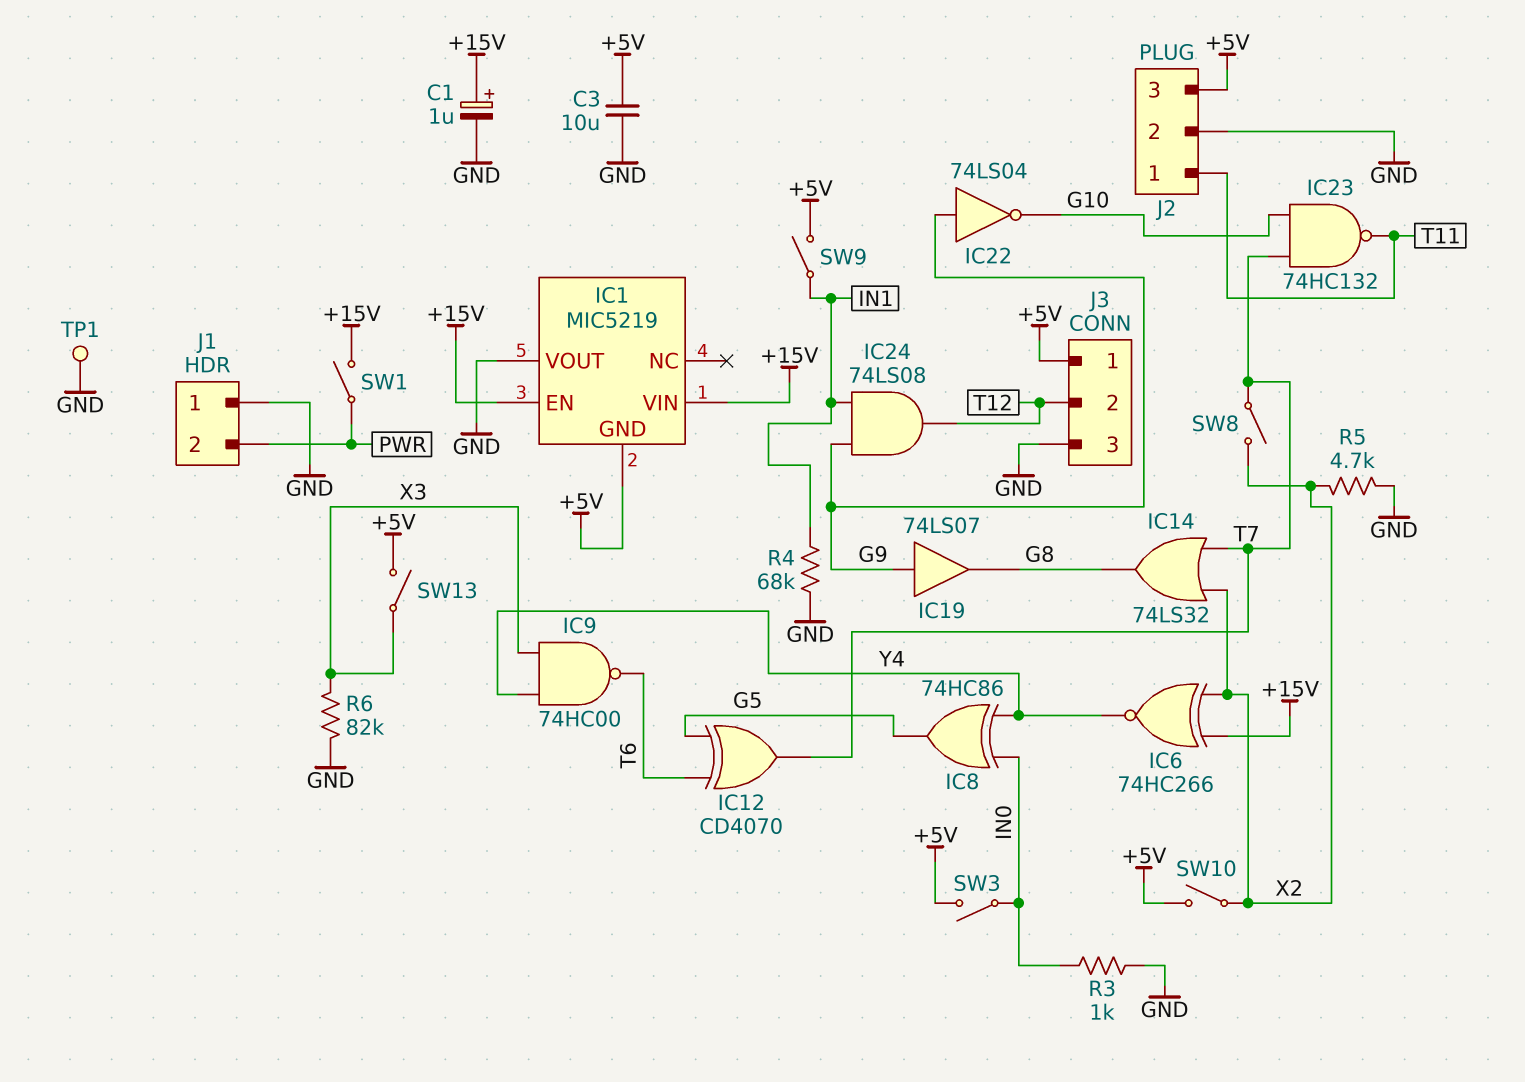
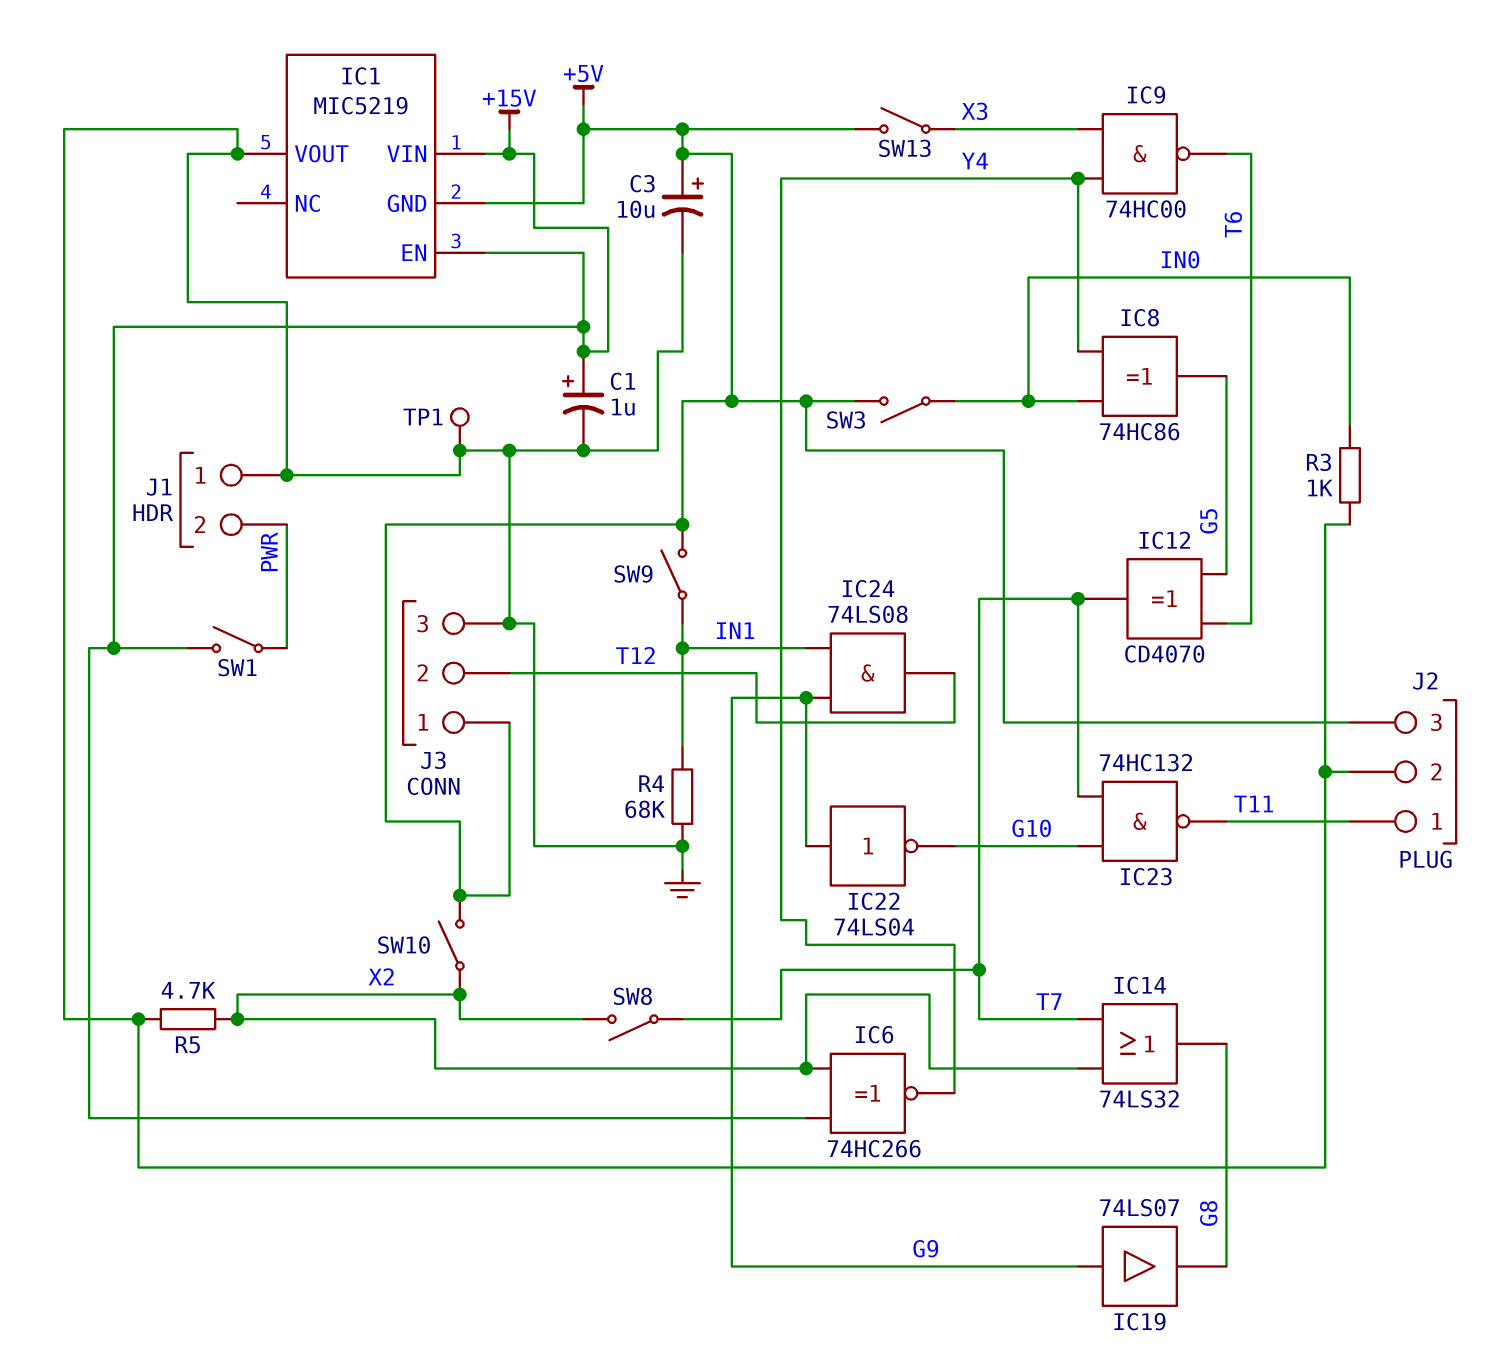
C3: 10uF (+5V, GND) -> 10uF (plus +5V, minus GND)
R6: 82k (GND, X3) -> none

